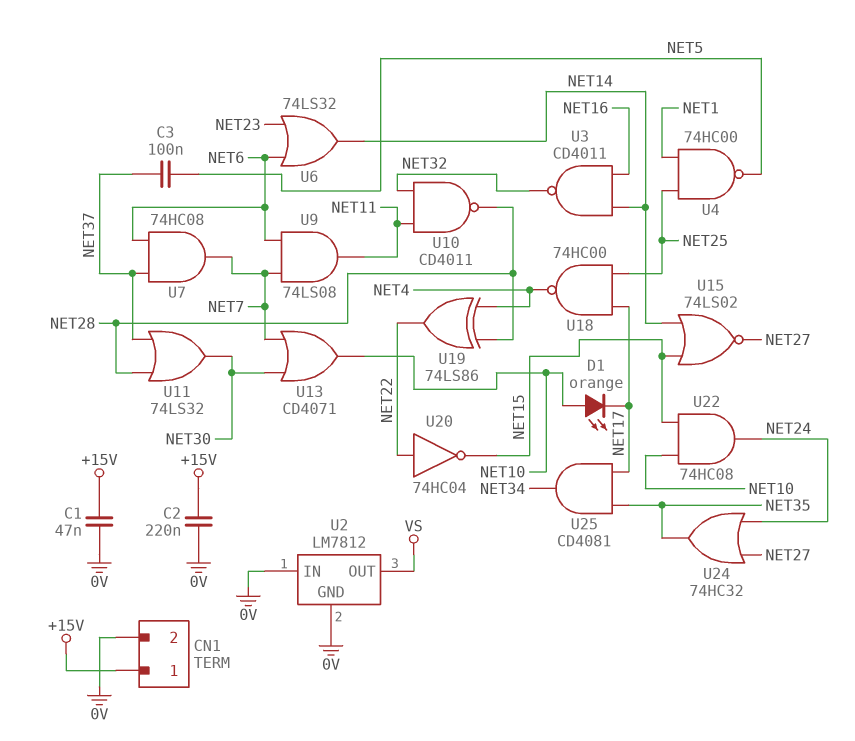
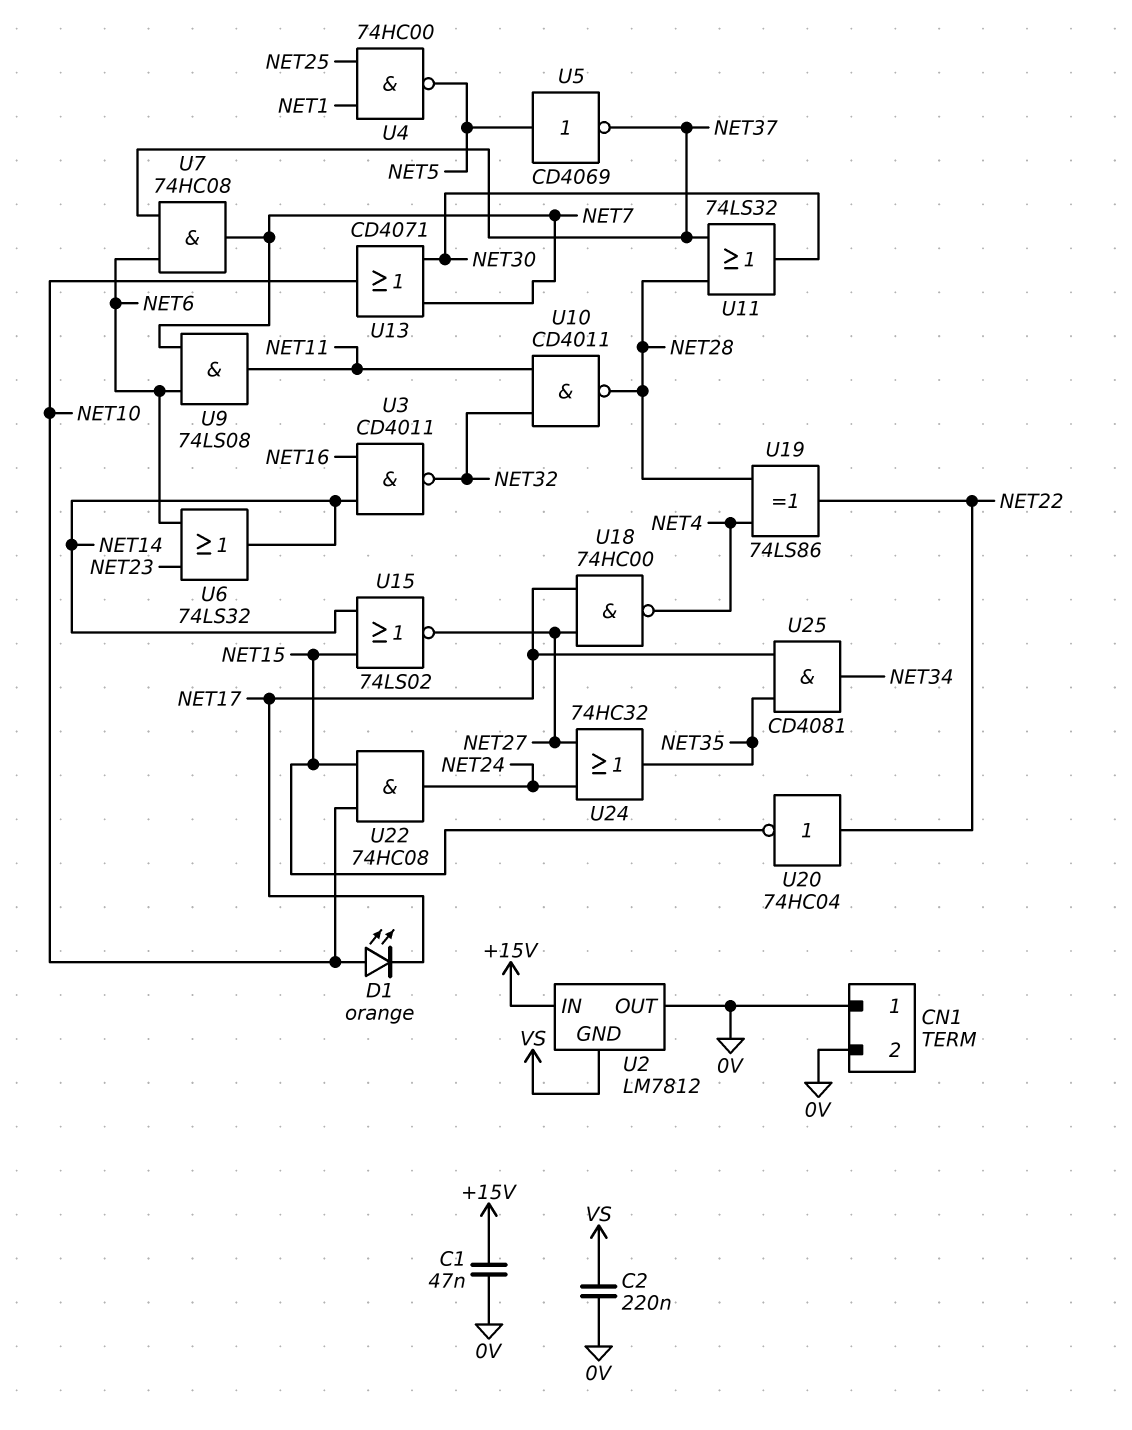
C2: 220nF (+15V, 0V) -> 220nF (0V, VS)
C3: 100nF (NET5, NET37) -> none
CN1 pin 1: +15V -> 0V
U2 pin GND: 0V -> VS
U2 pin IN: 0V -> +15V
U2 pin OUT: VS -> 0V
U5: none -> NOT CD4069 (in NET5, out NET37)
U18: NAND 74HC00 (in NET17, in NET25, out NET4) -> NAND 74HC00 (in NET17, in NET27, out NET4)

